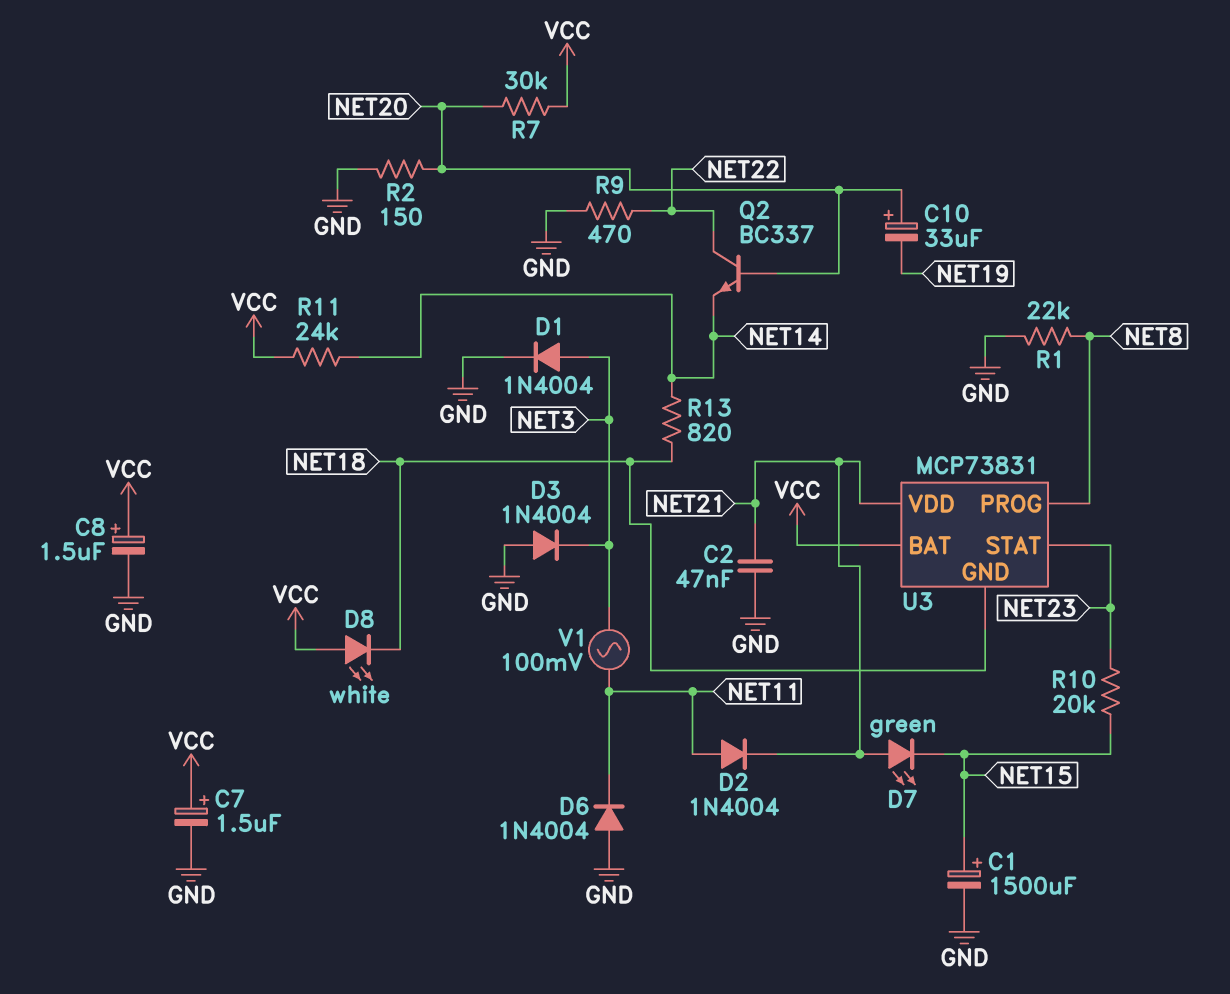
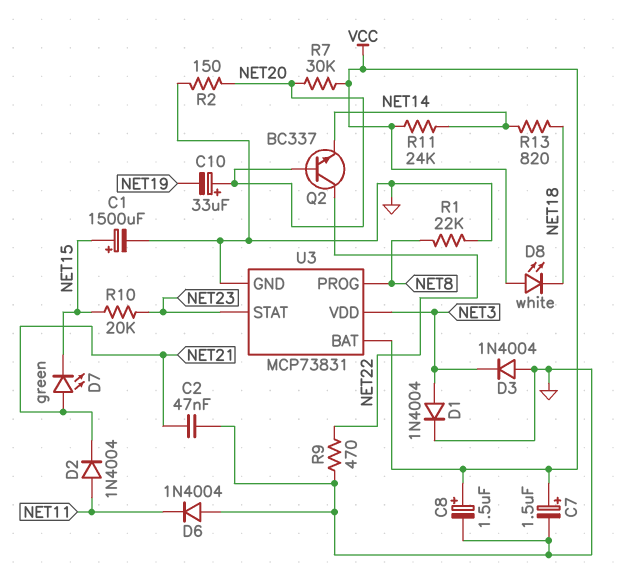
U3 pin GND: NET18 -> GND
U3 pin VDD: NET21 -> NET3
V1: AC 100mV (NET3, NET11) -> none

